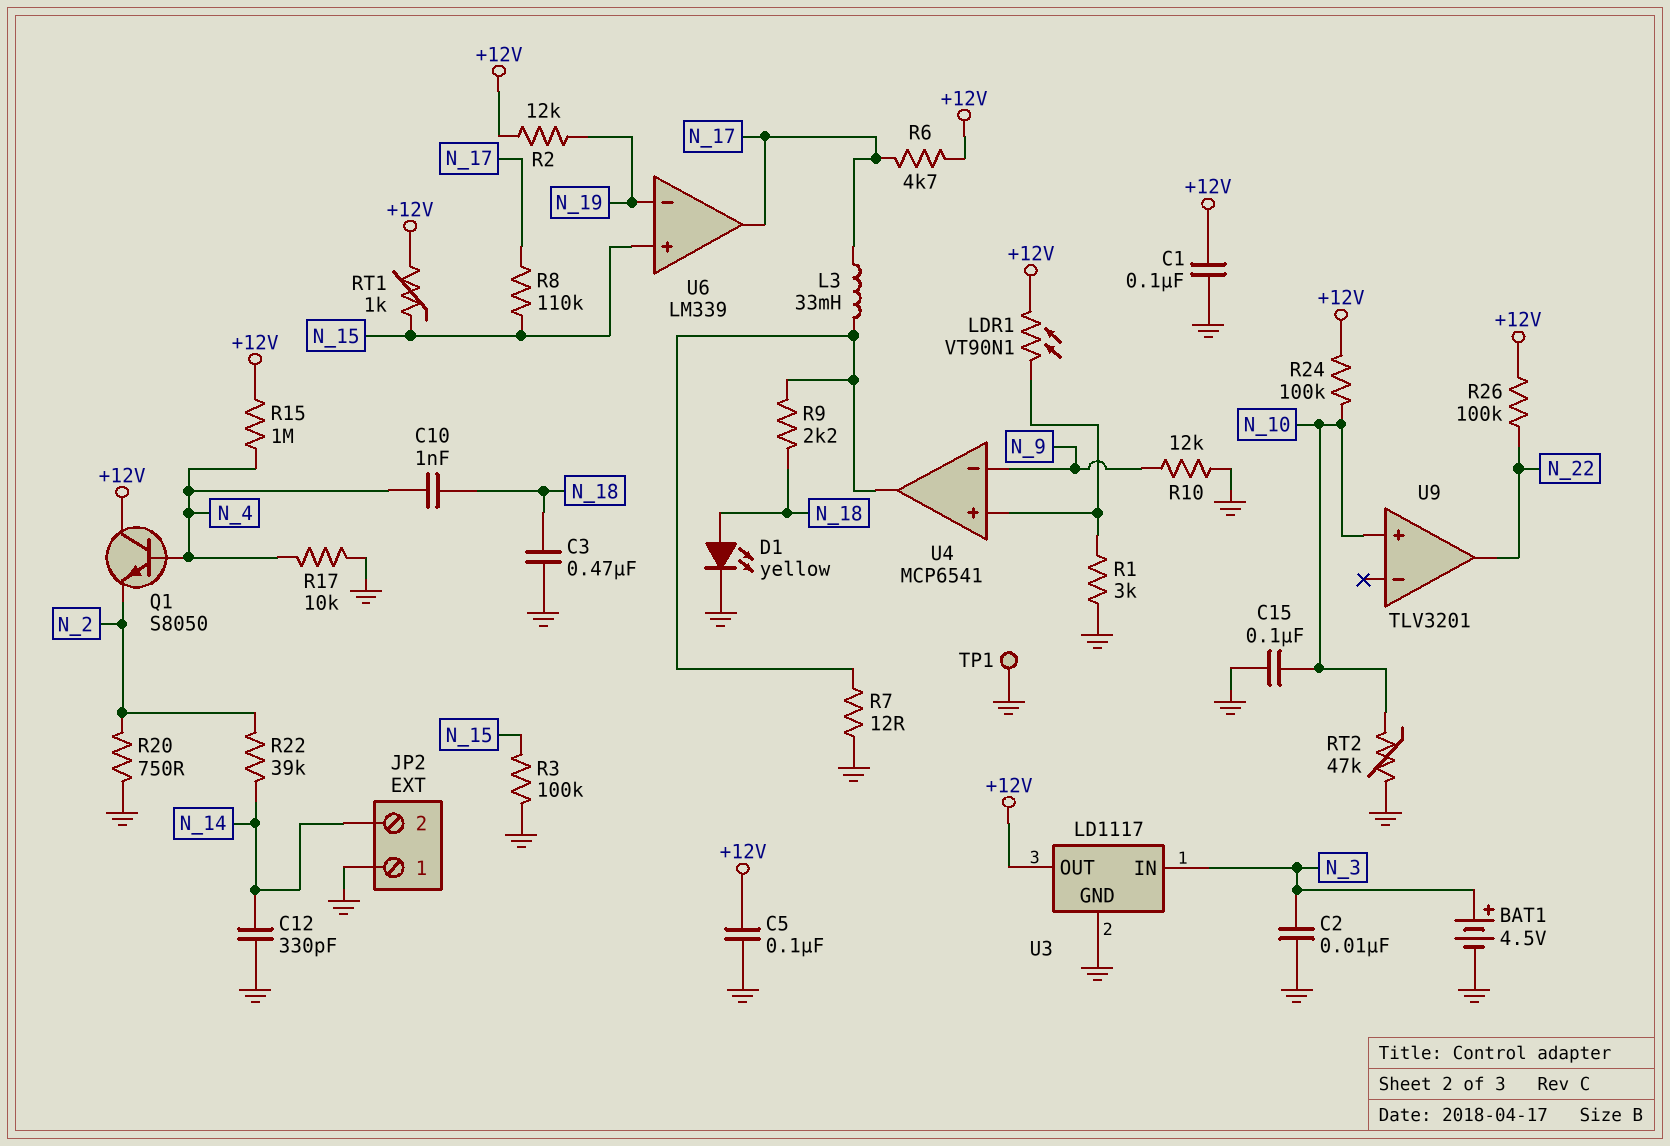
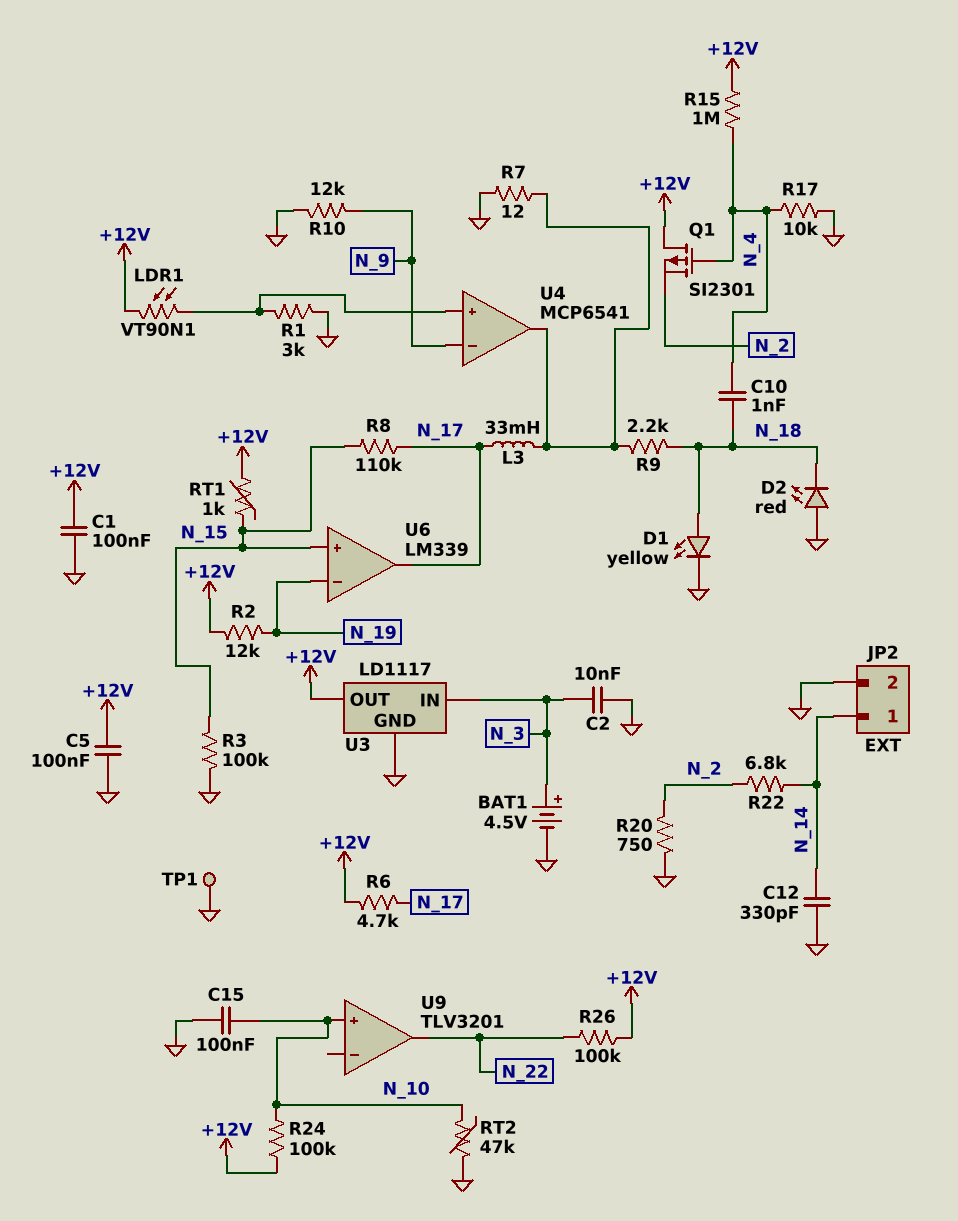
C3: 470nF (GND, N_18) -> none
D2: none -> LED red (A GND, K N_18)
JP2 pin 1: GND -> N_14
JP2 pin 2: N_14 -> GND
Q1: NPN S8050 (B N_4, C +12V, E N_2) -> PMOS SI2301 (G N_4, D +12V, S N_2)
R22: 39k (N_2, N_14) -> 6.8k (N_2, N_14)

